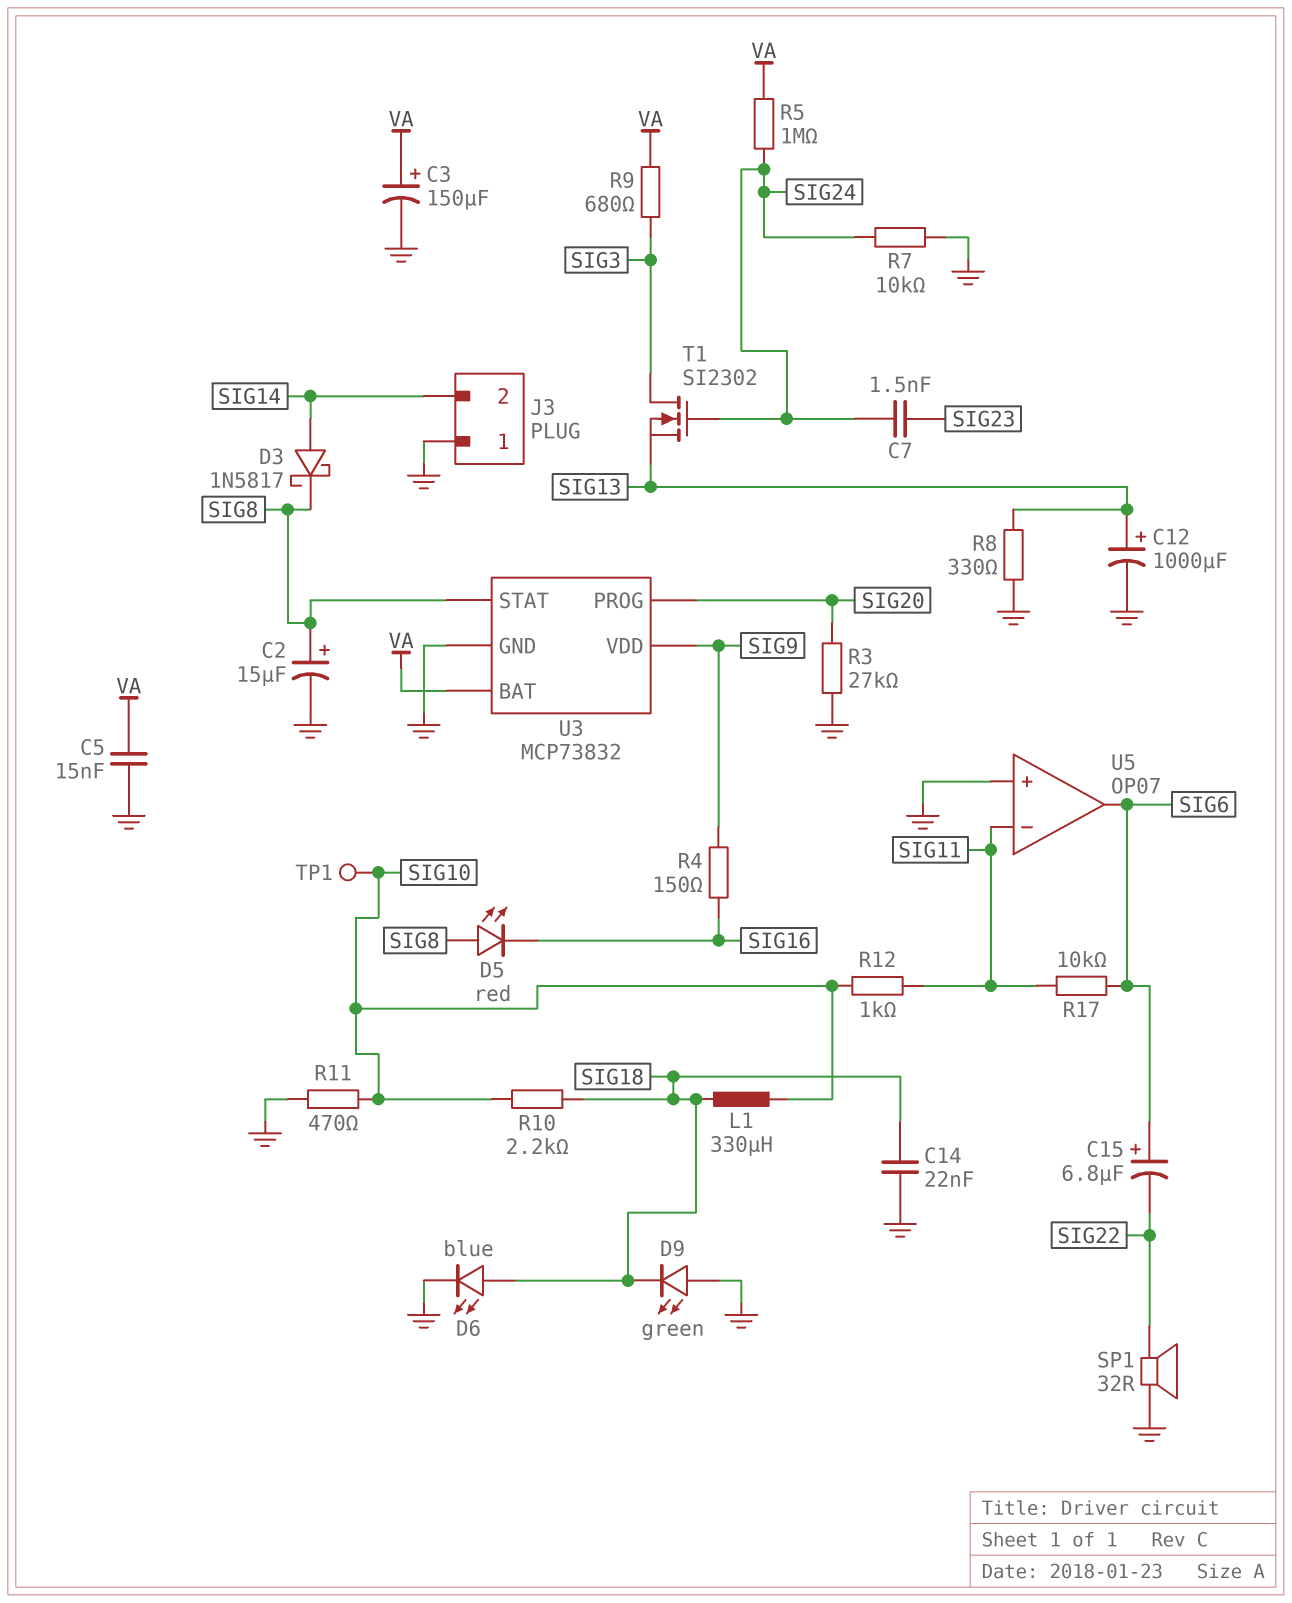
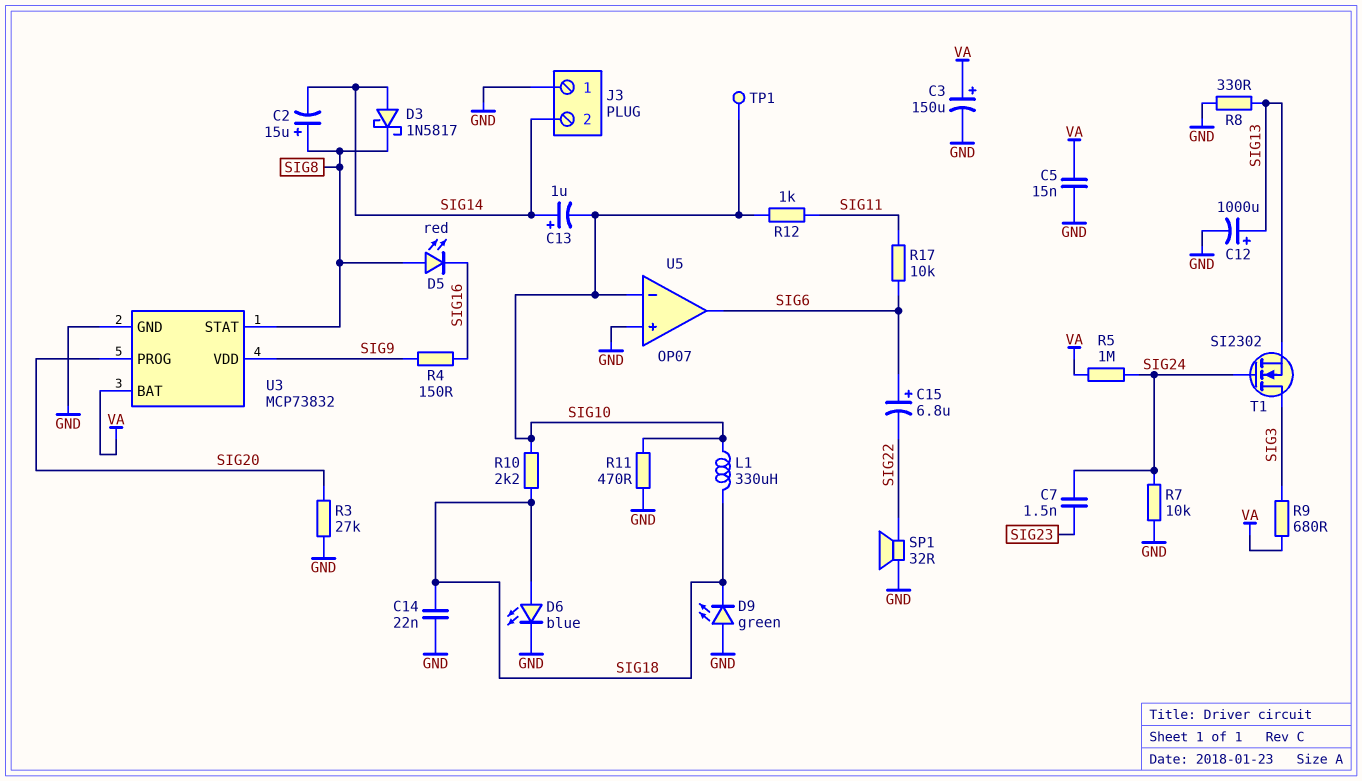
C2: 15uF (plus SIG8, minus GND) -> 15uF (plus SIG8, minus SIG14)
C13: none -> 1uF (plus SIG14, minus SIG10)
U5 pin in-: SIG11 -> SIG10

